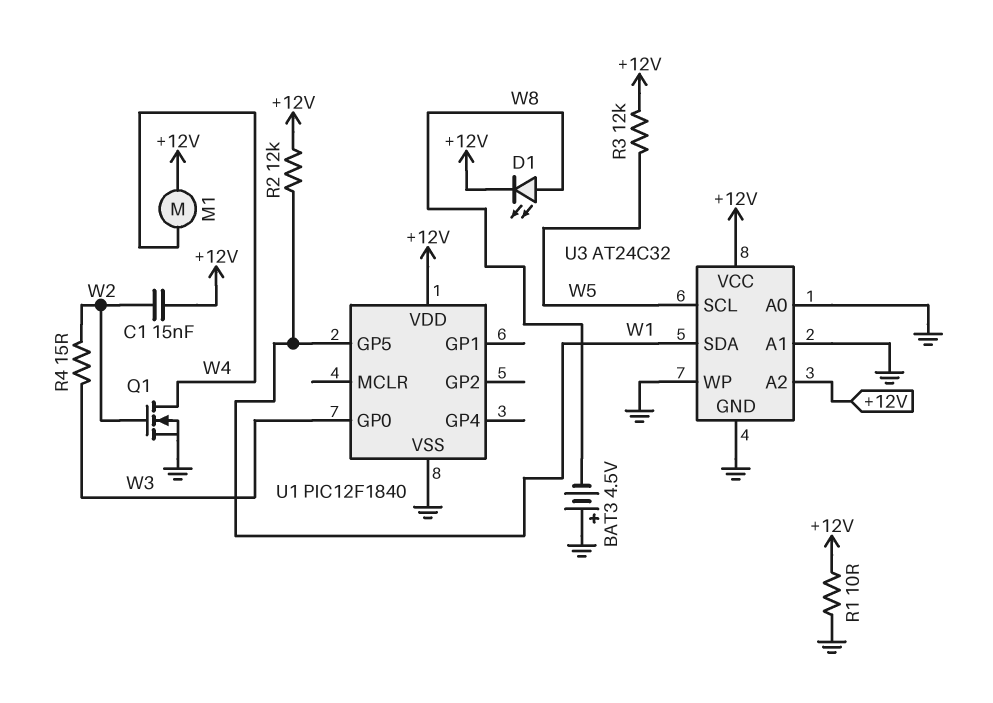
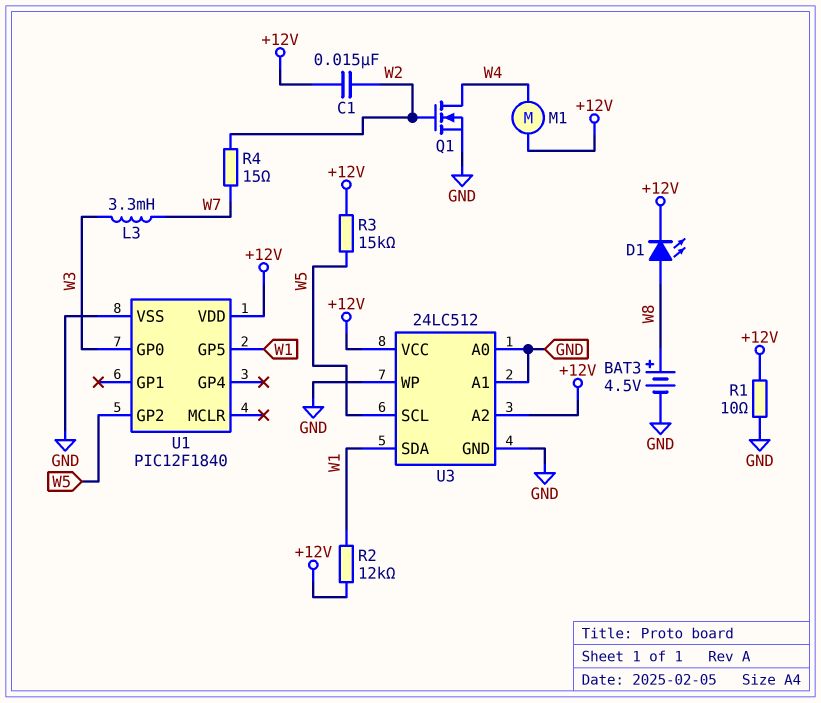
BAT3: 4.5V (plus GND, minus W8) -> 4.5V (plus W8, minus GND)
L3: none -> 3.3mH (W3, W7)
R3: 12k (+12V, W5) -> 15k (+12V, W5)
R4: 15 (W2, W3) -> 15 (W2, W7)
U1 pin GP2: none -> W5
U3: AT24C32 -> 24LC512

